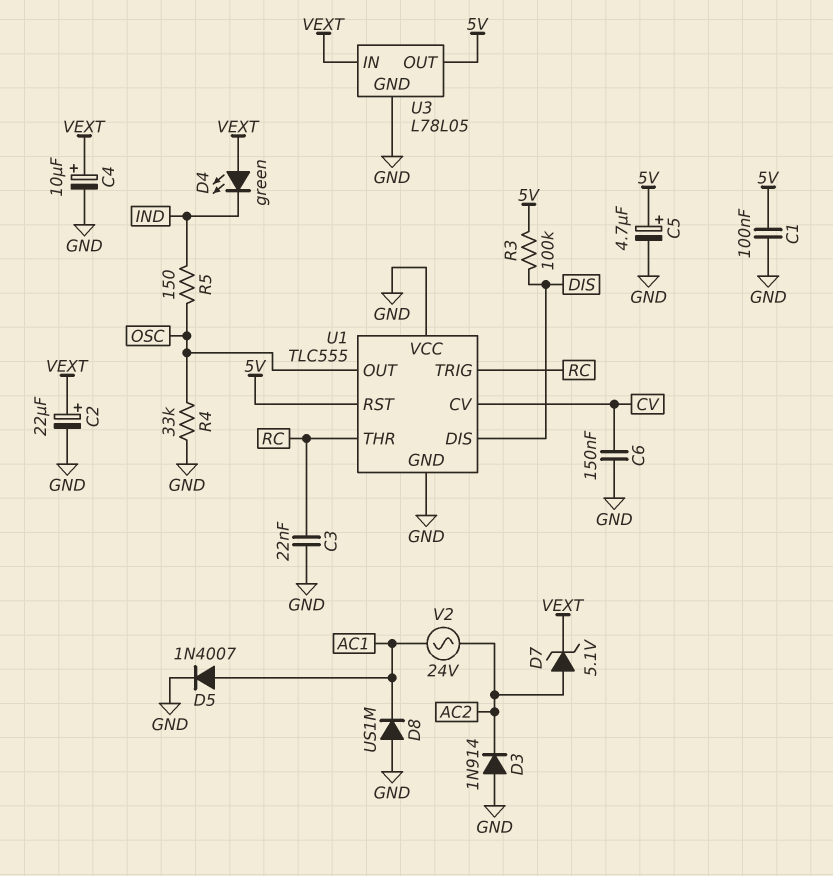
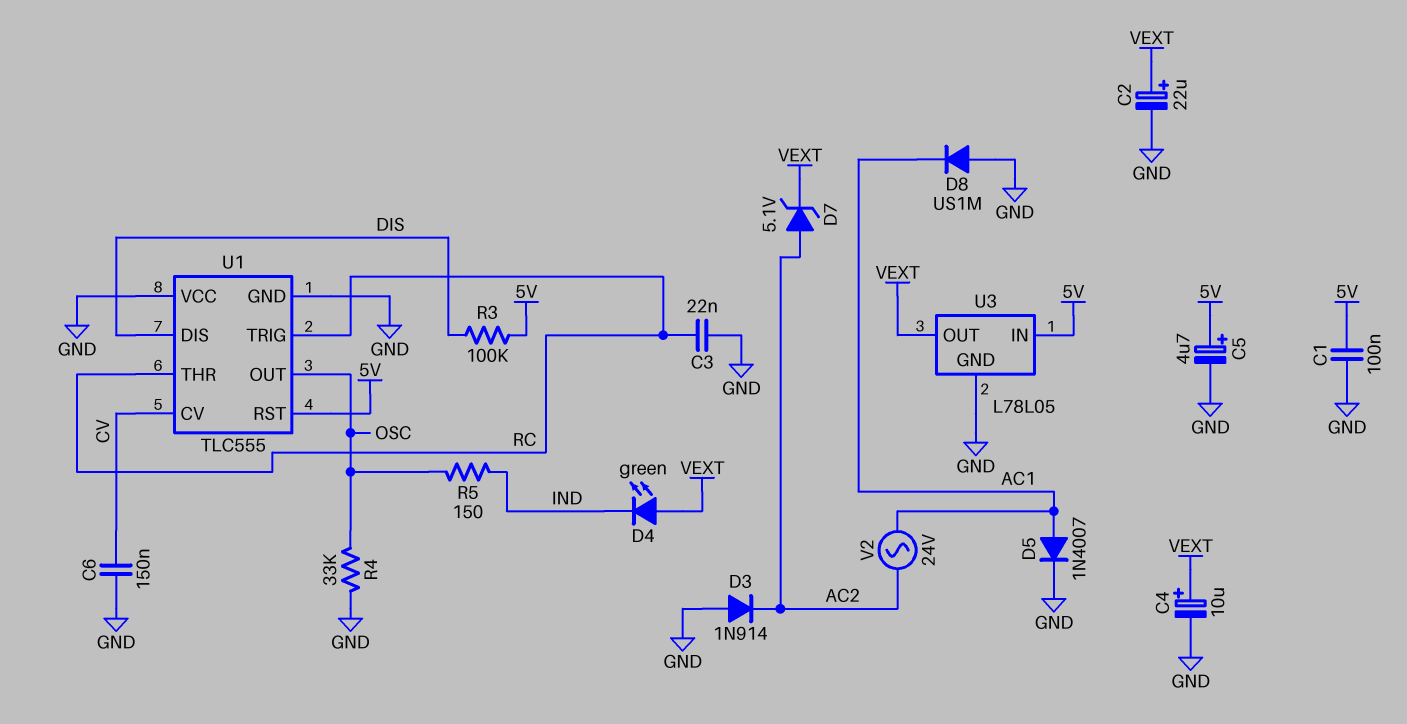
U3 pin IN: VEXT -> 5V
U3 pin OUT: 5V -> VEXT

